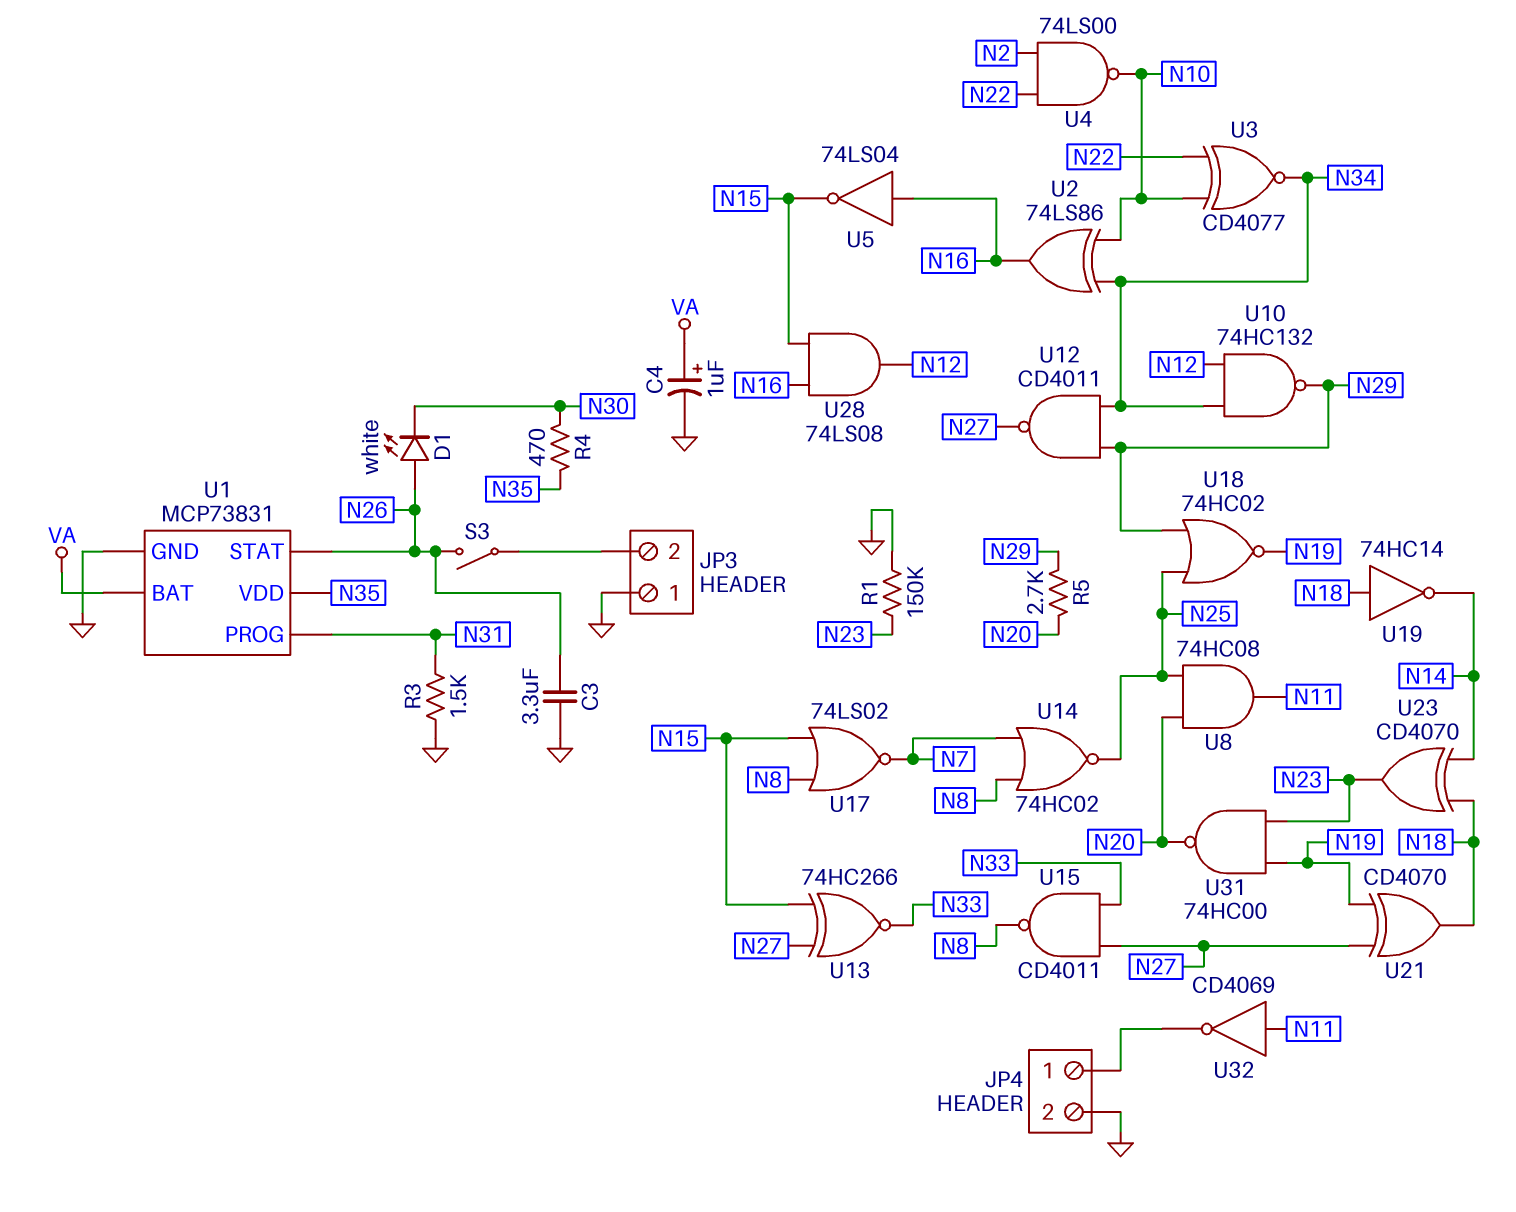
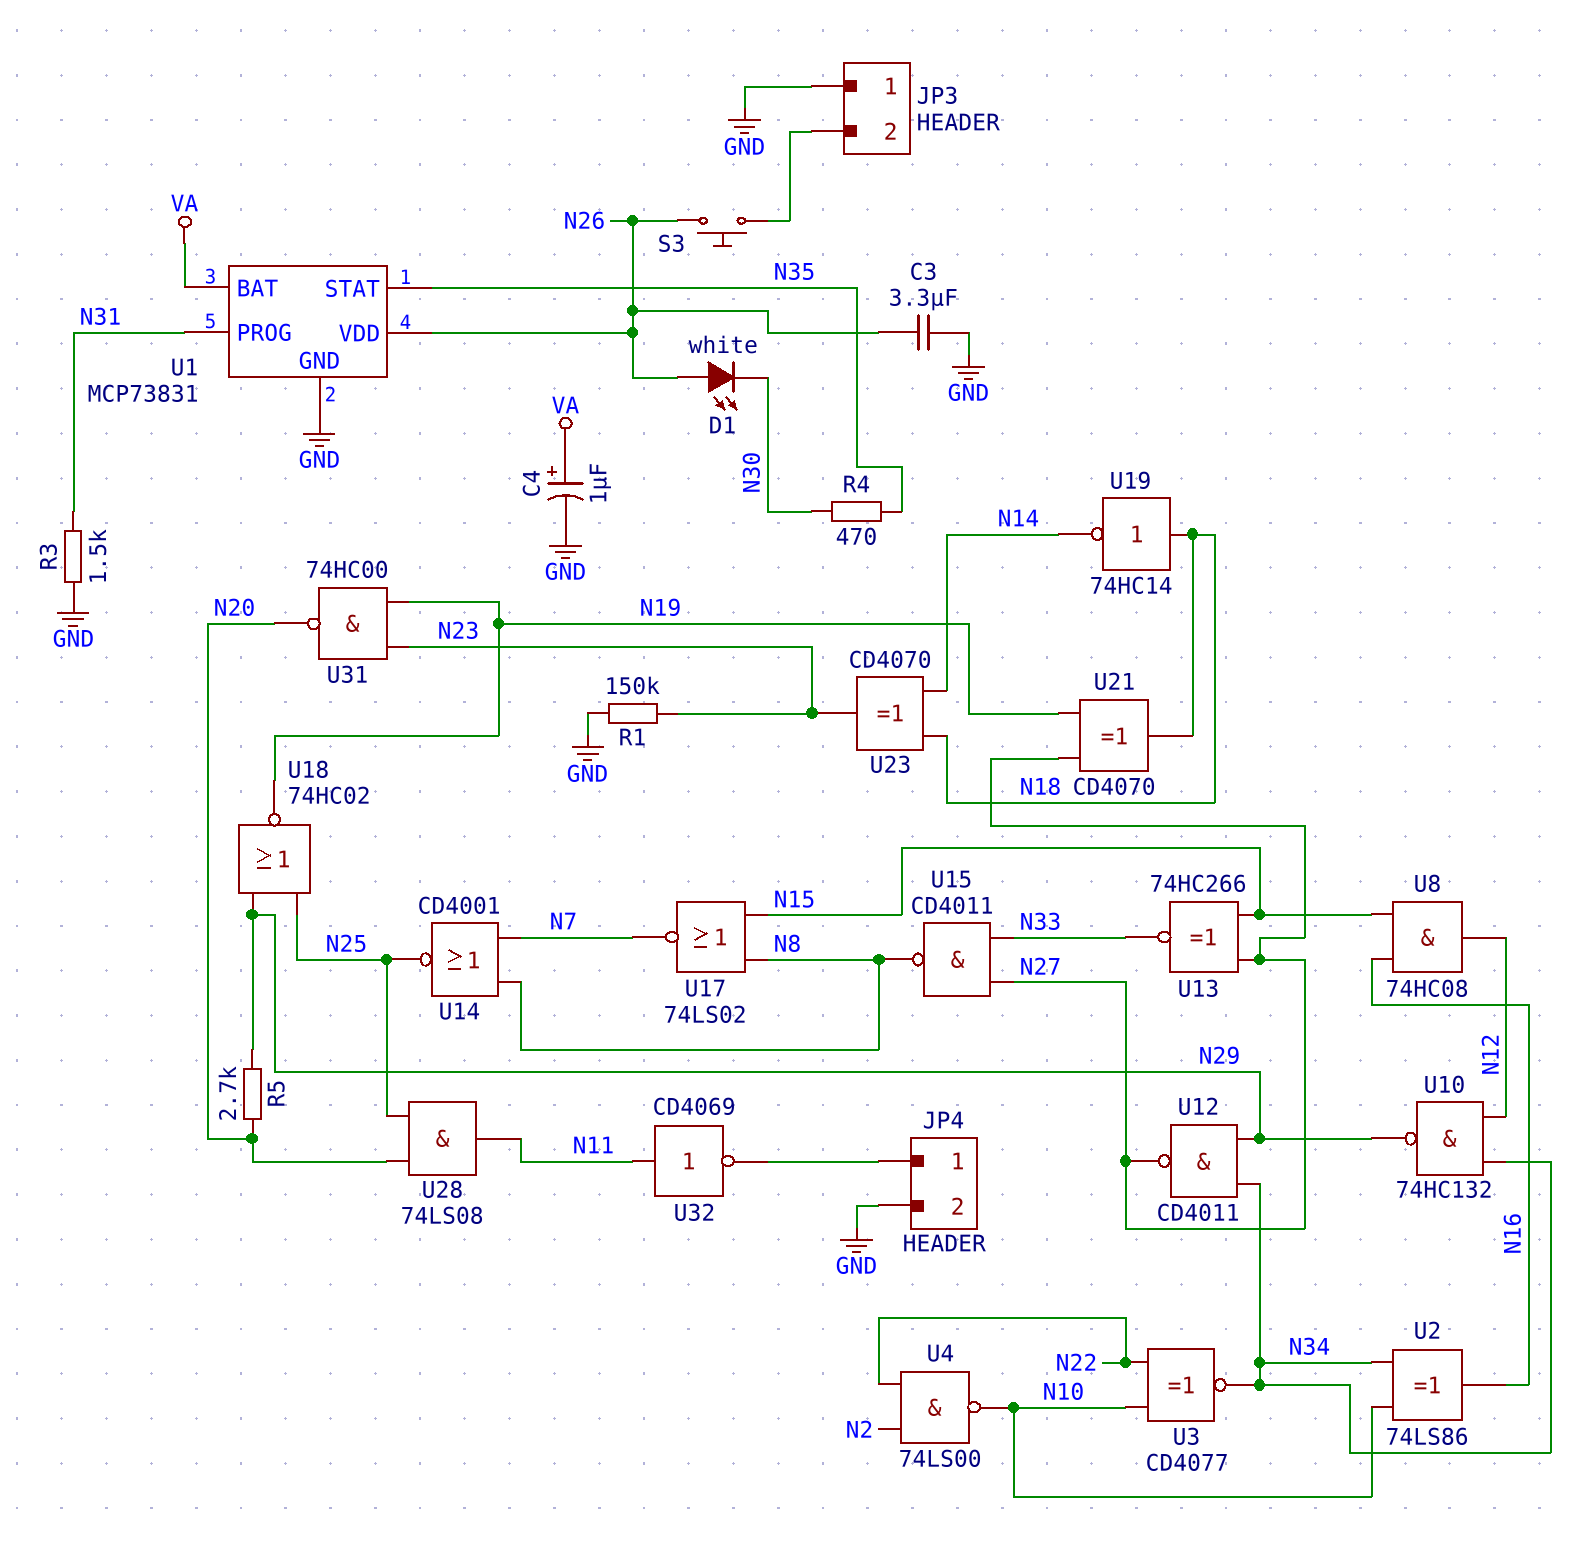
S3: switch (JP3/2, N26) -> button (JP3/2, N26)
U1 pin STAT: N26 -> N35
U1 pin VDD: N35 -> N26
U5: NOT 74LS04 (in N16, out N15) -> none
U8: AND 74HC08 (in N20, in N25, out N11) -> AND 74HC08 (in N15, in N16, out N12)
U14: NOR 74HC02 (in N7, in N8, out N25) -> NOR CD4001 (in N7, in N8, out N25)
U28: AND 74LS08 (in N15, in N16, out N12) -> AND 74LS08 (in N20, in N25, out N11)

